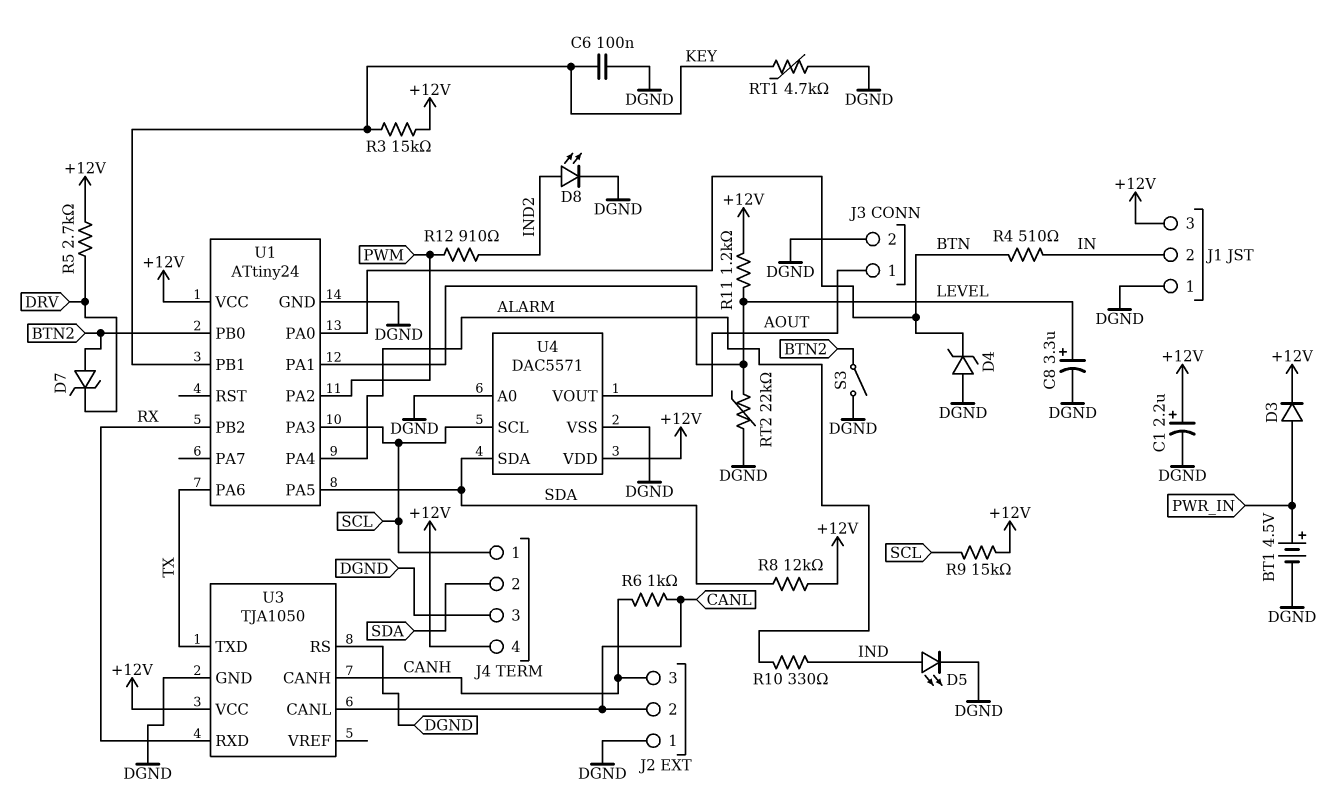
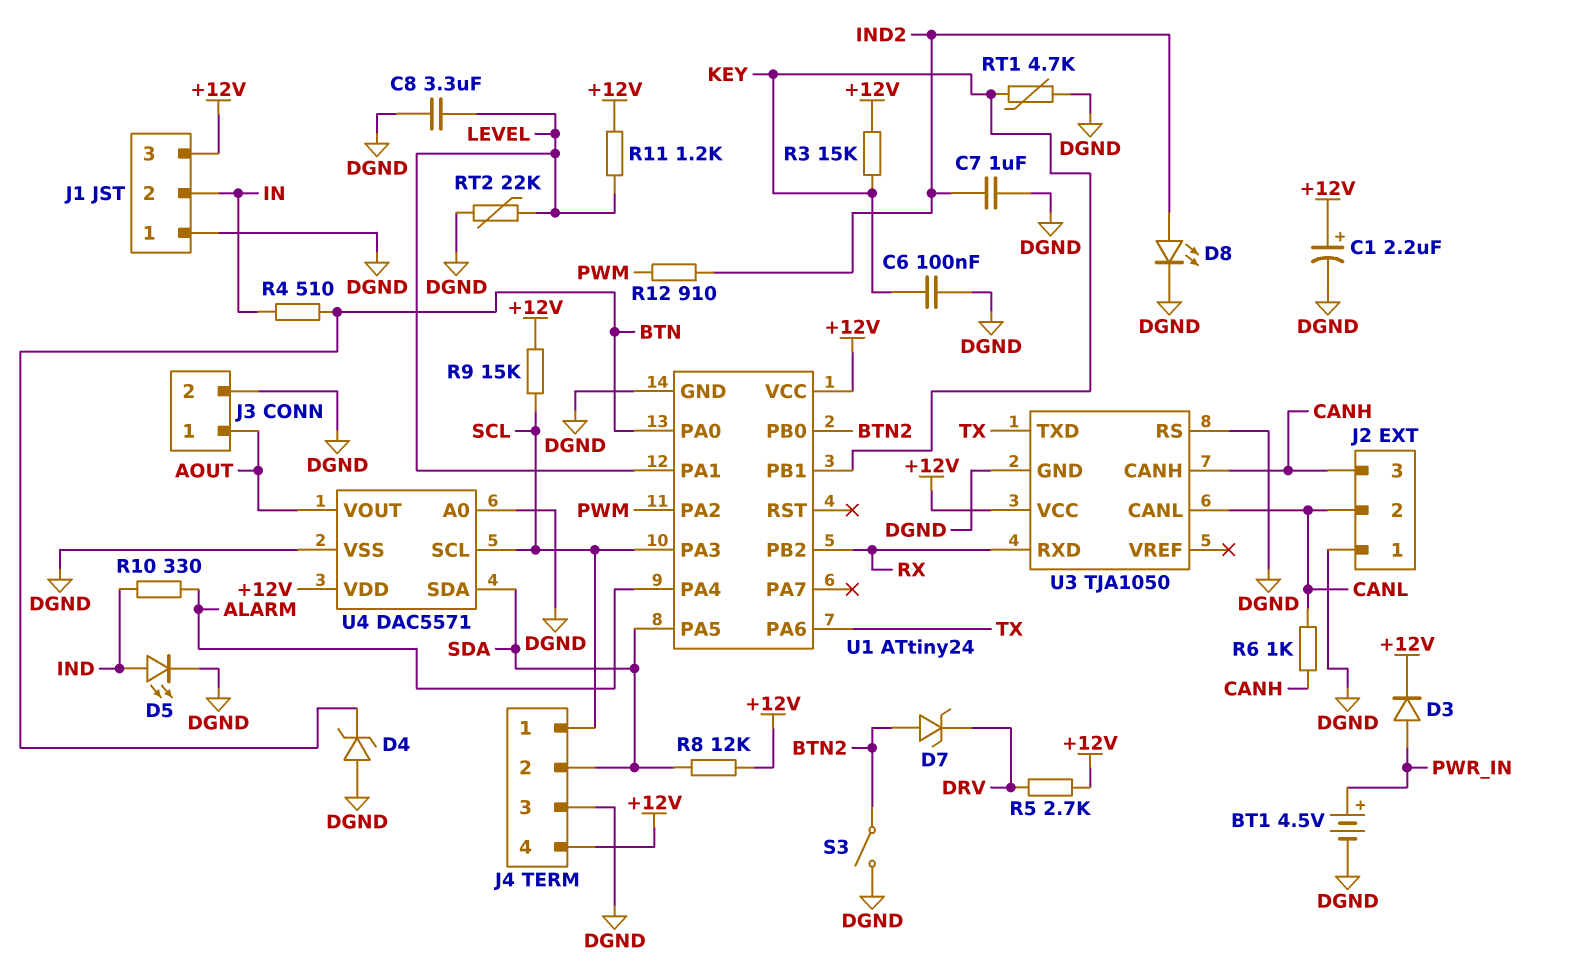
C7: none -> 1uF (DGND, IND2)
C8: 3.3uF (plus LEVEL, minus DGND) -> 3.3uF (DGND, LEVEL)

